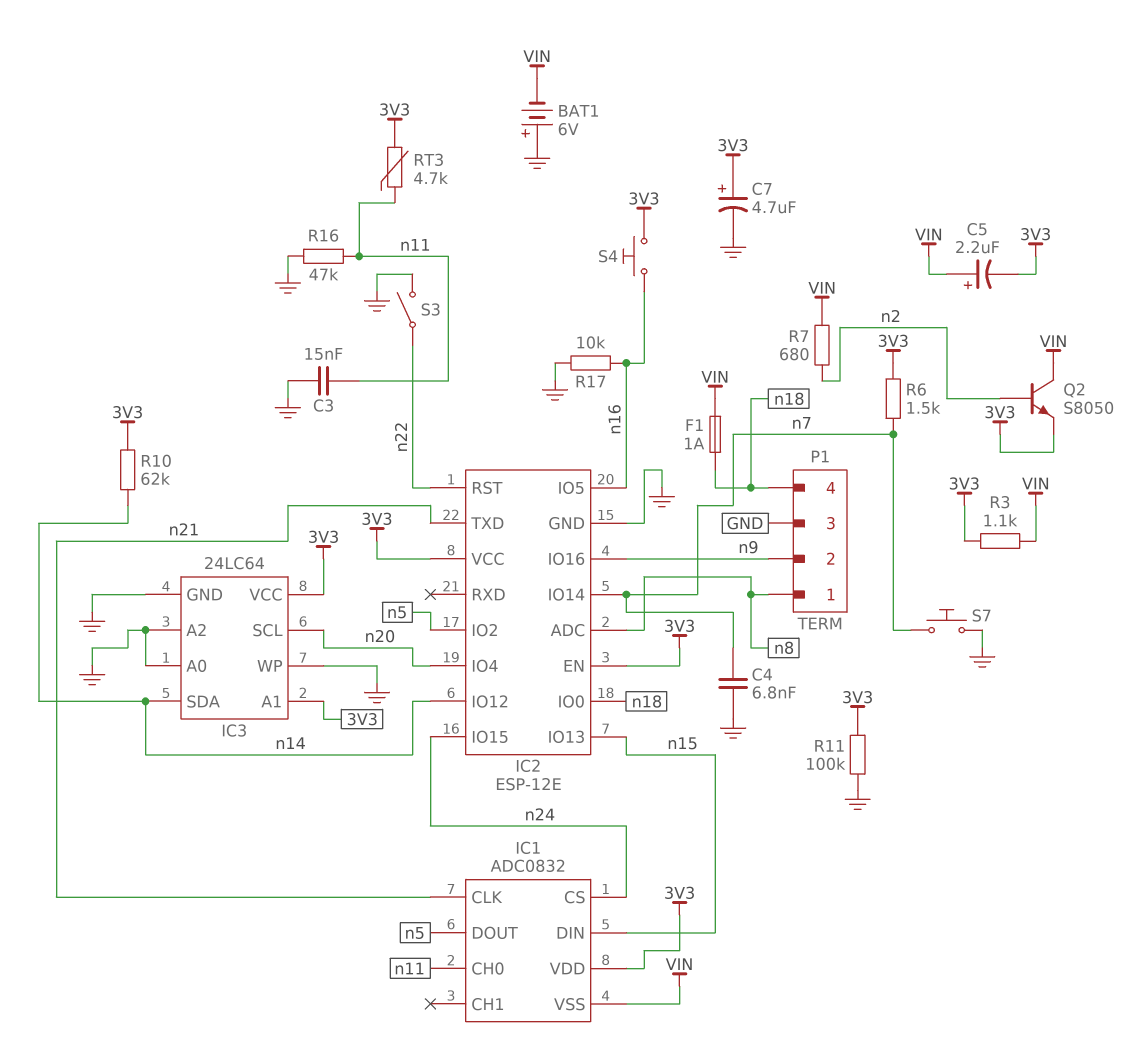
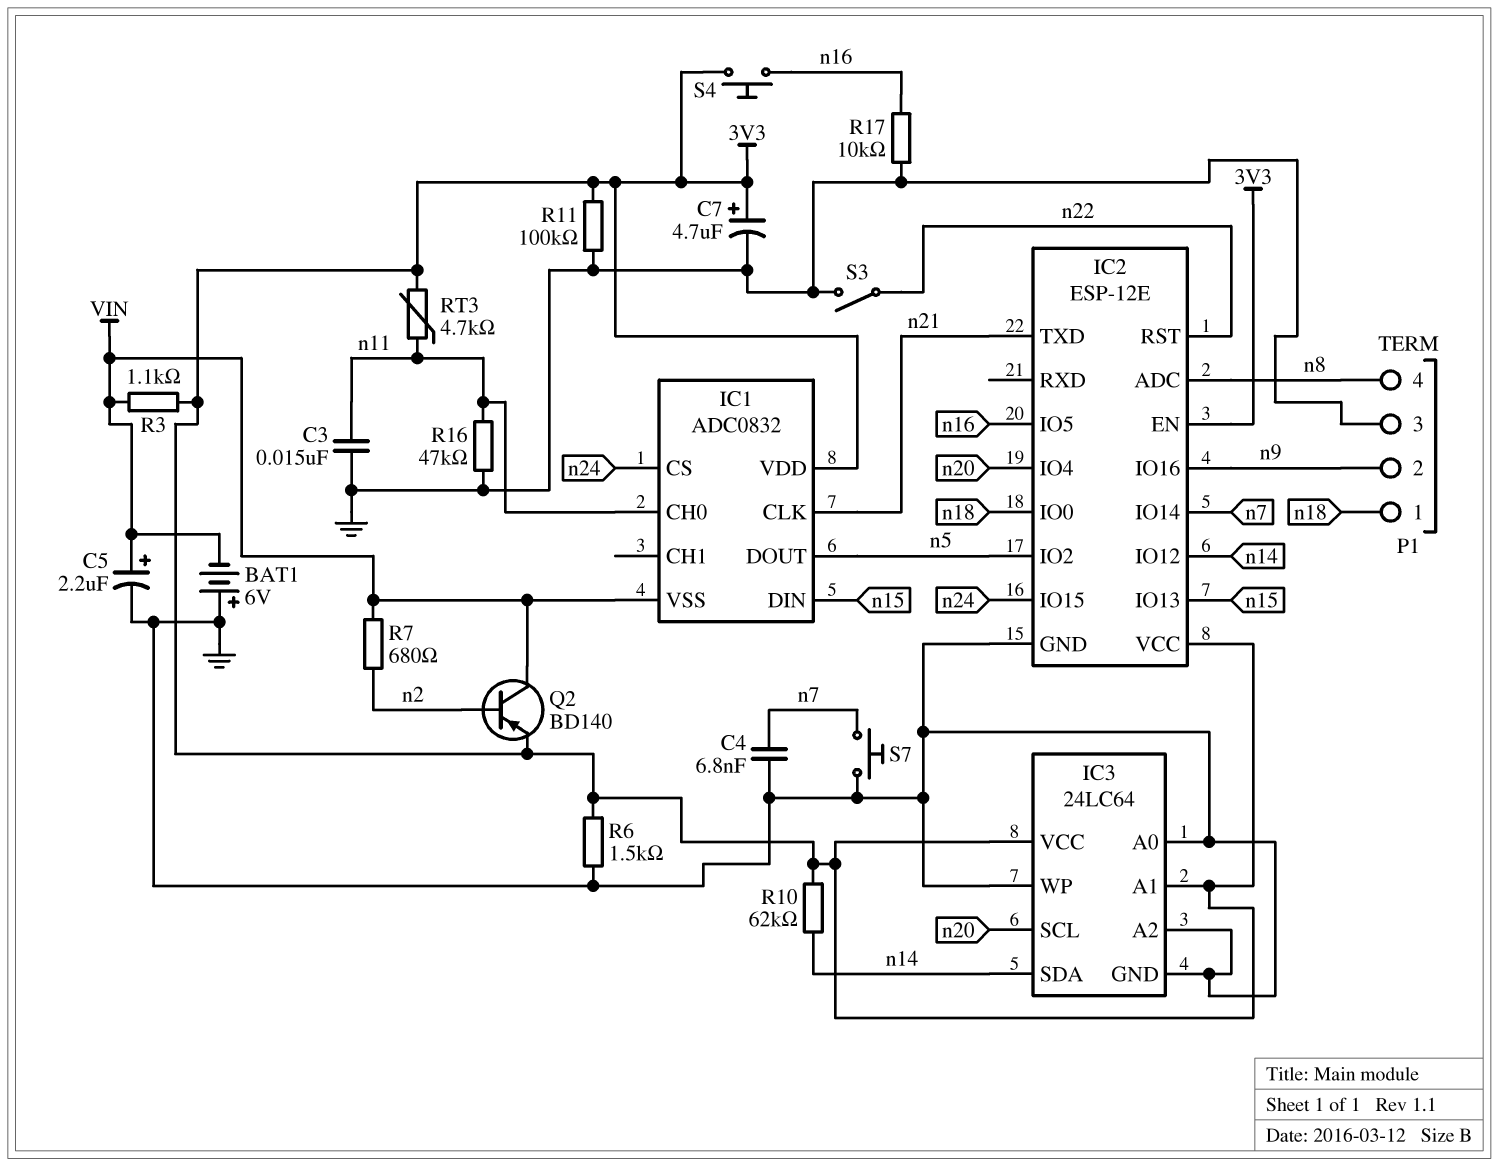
C5: 2.2uF (plus VIN, minus 3V3) -> 2.2uF (plus VIN, minus GND)
F1: 1A (VIN, n18) -> none
P1 pin 1: n8 -> n18
P1 pin 4: n18 -> n8
Q2: NPN S8050 (B n2, C VIN, E 3V3) -> PNP BD140 (B n2, C VIN, E 3V3)
R6: 1.5k (3V3, n7) -> 1.5k (3V3, GND)

